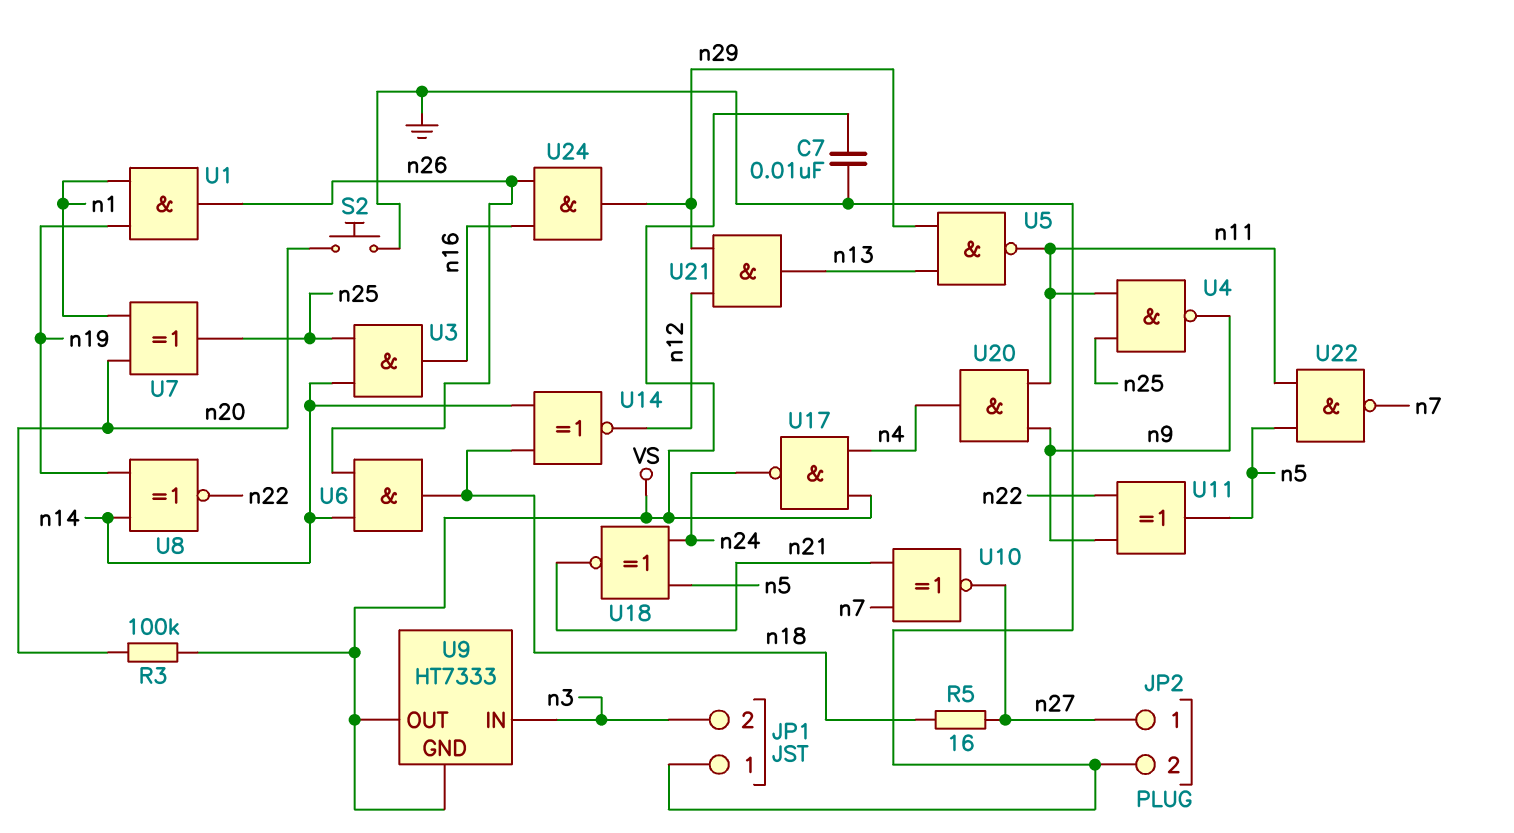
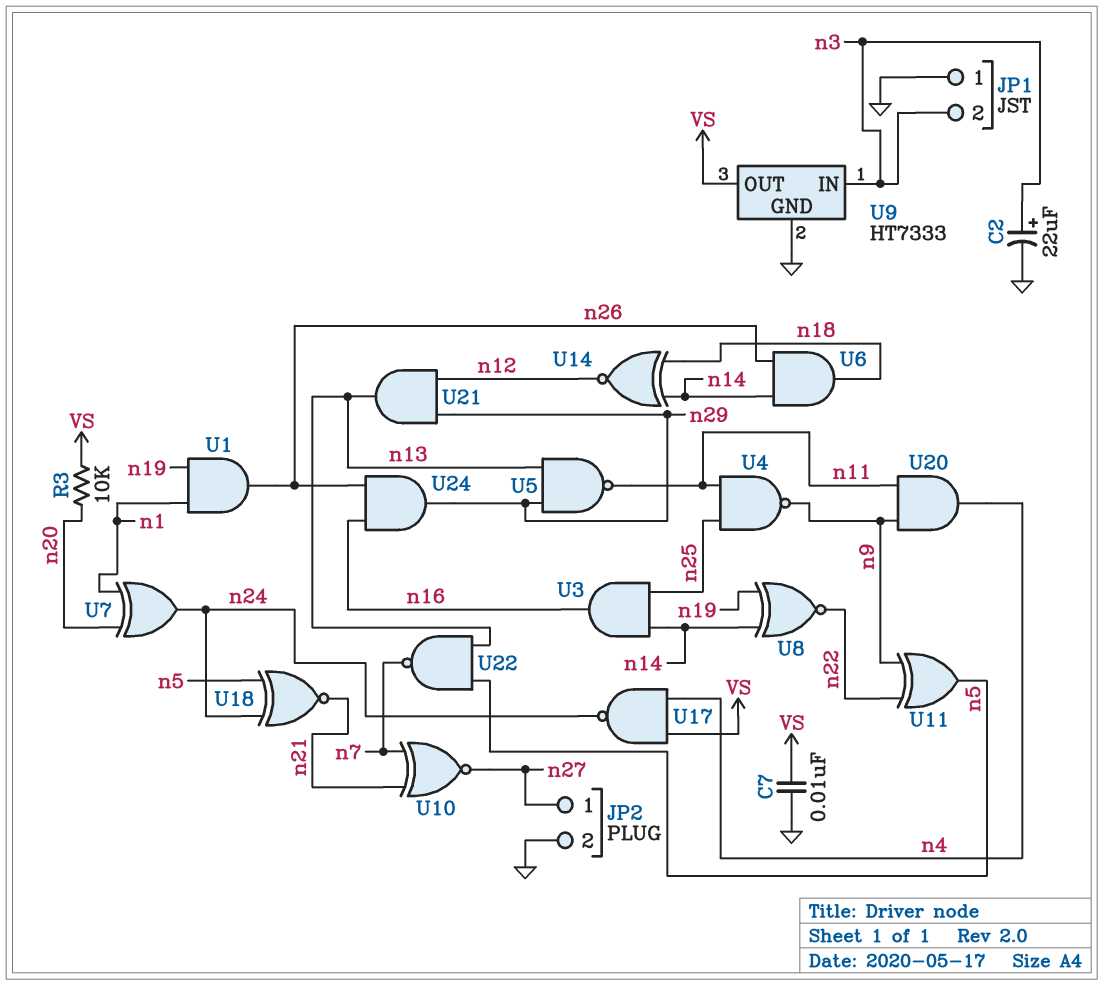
C2: none -> 22uF (plus n3, minus GND)
R3: 100k (VS, n20) -> 10k (VS, n20)
R5: 16 (n18, n27) -> none
S2: button (GND, n20) -> none
U7: XOR (in n1, in n20, out n25) -> XOR (in n1, in n20, out n24)
U9 pin GND: VS -> GND
U22: NAND (in n5, in n11, out n7) -> NAND (in n5, in n13, out n7)

